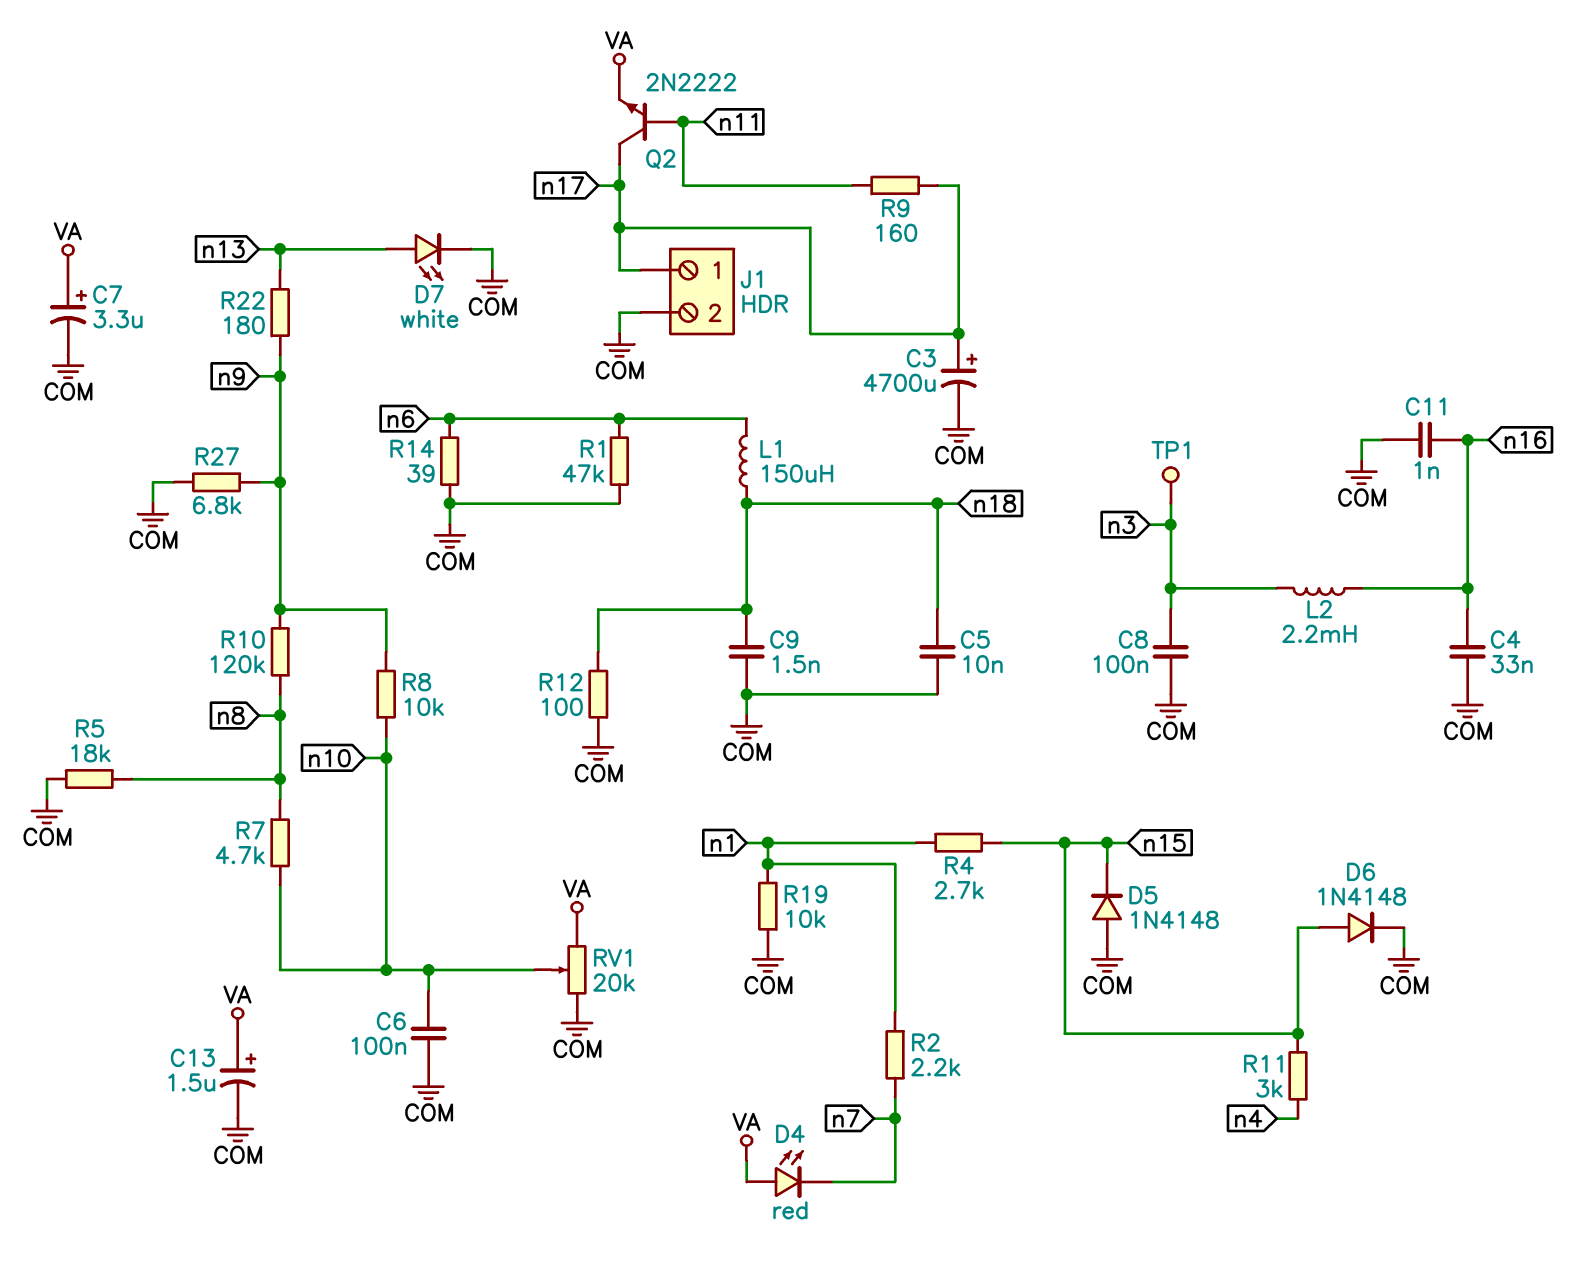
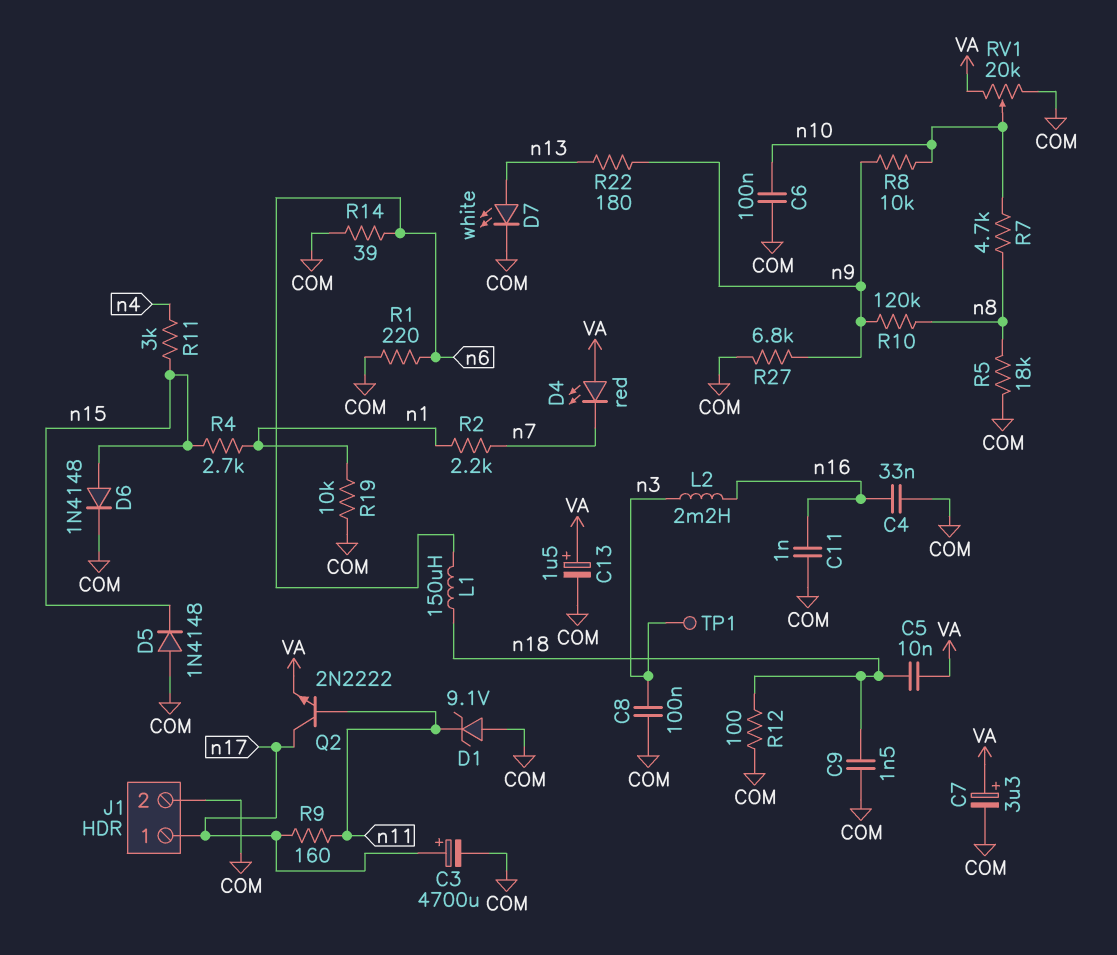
C5: 10nF (COM, n18) -> 10nF (VA, n18)
D1: none -> zener 9.1V (A COM, K n11)
R1: 47k (COM, n6) -> 220 (COM, n6)

